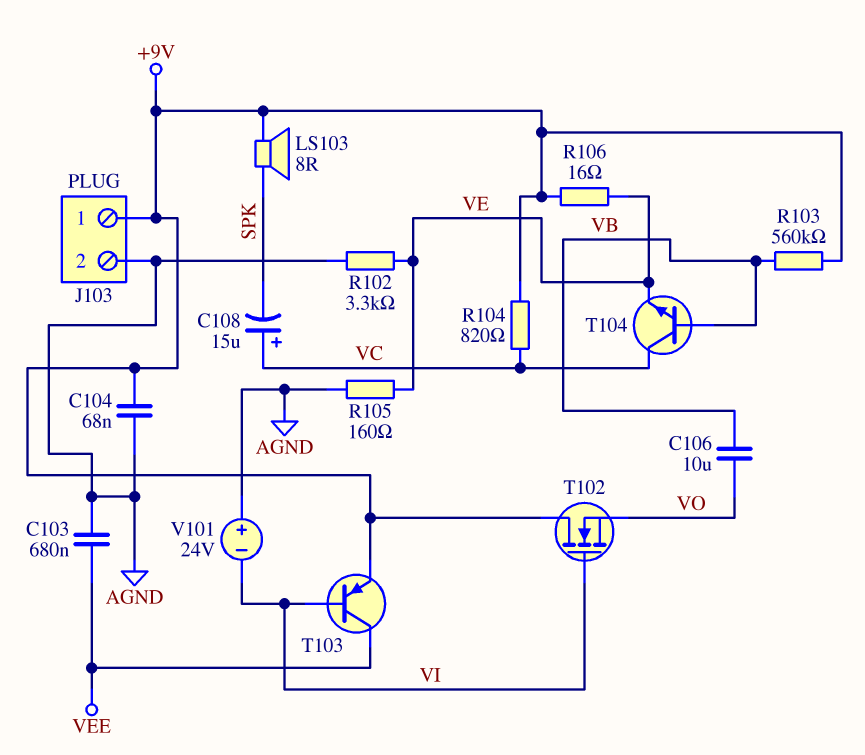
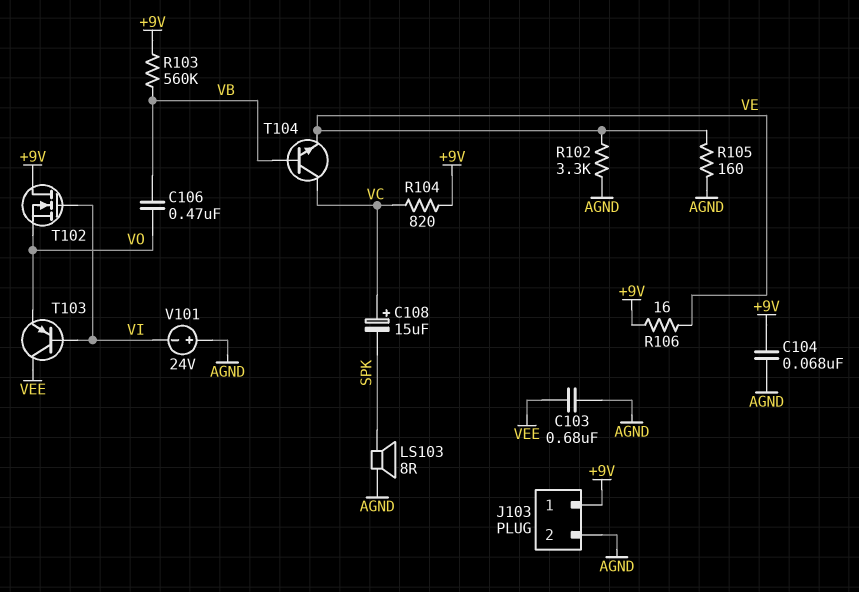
C106: 10uF (VB, VO) -> 470nF (VB, VO)
LS103: speaker 8R (+9V, SPK) -> speaker 8R (AGND, SPK)
T103: PNP (B VI, C VEE, E +9V) -> PNP (B VI, C VEE, E VO)

